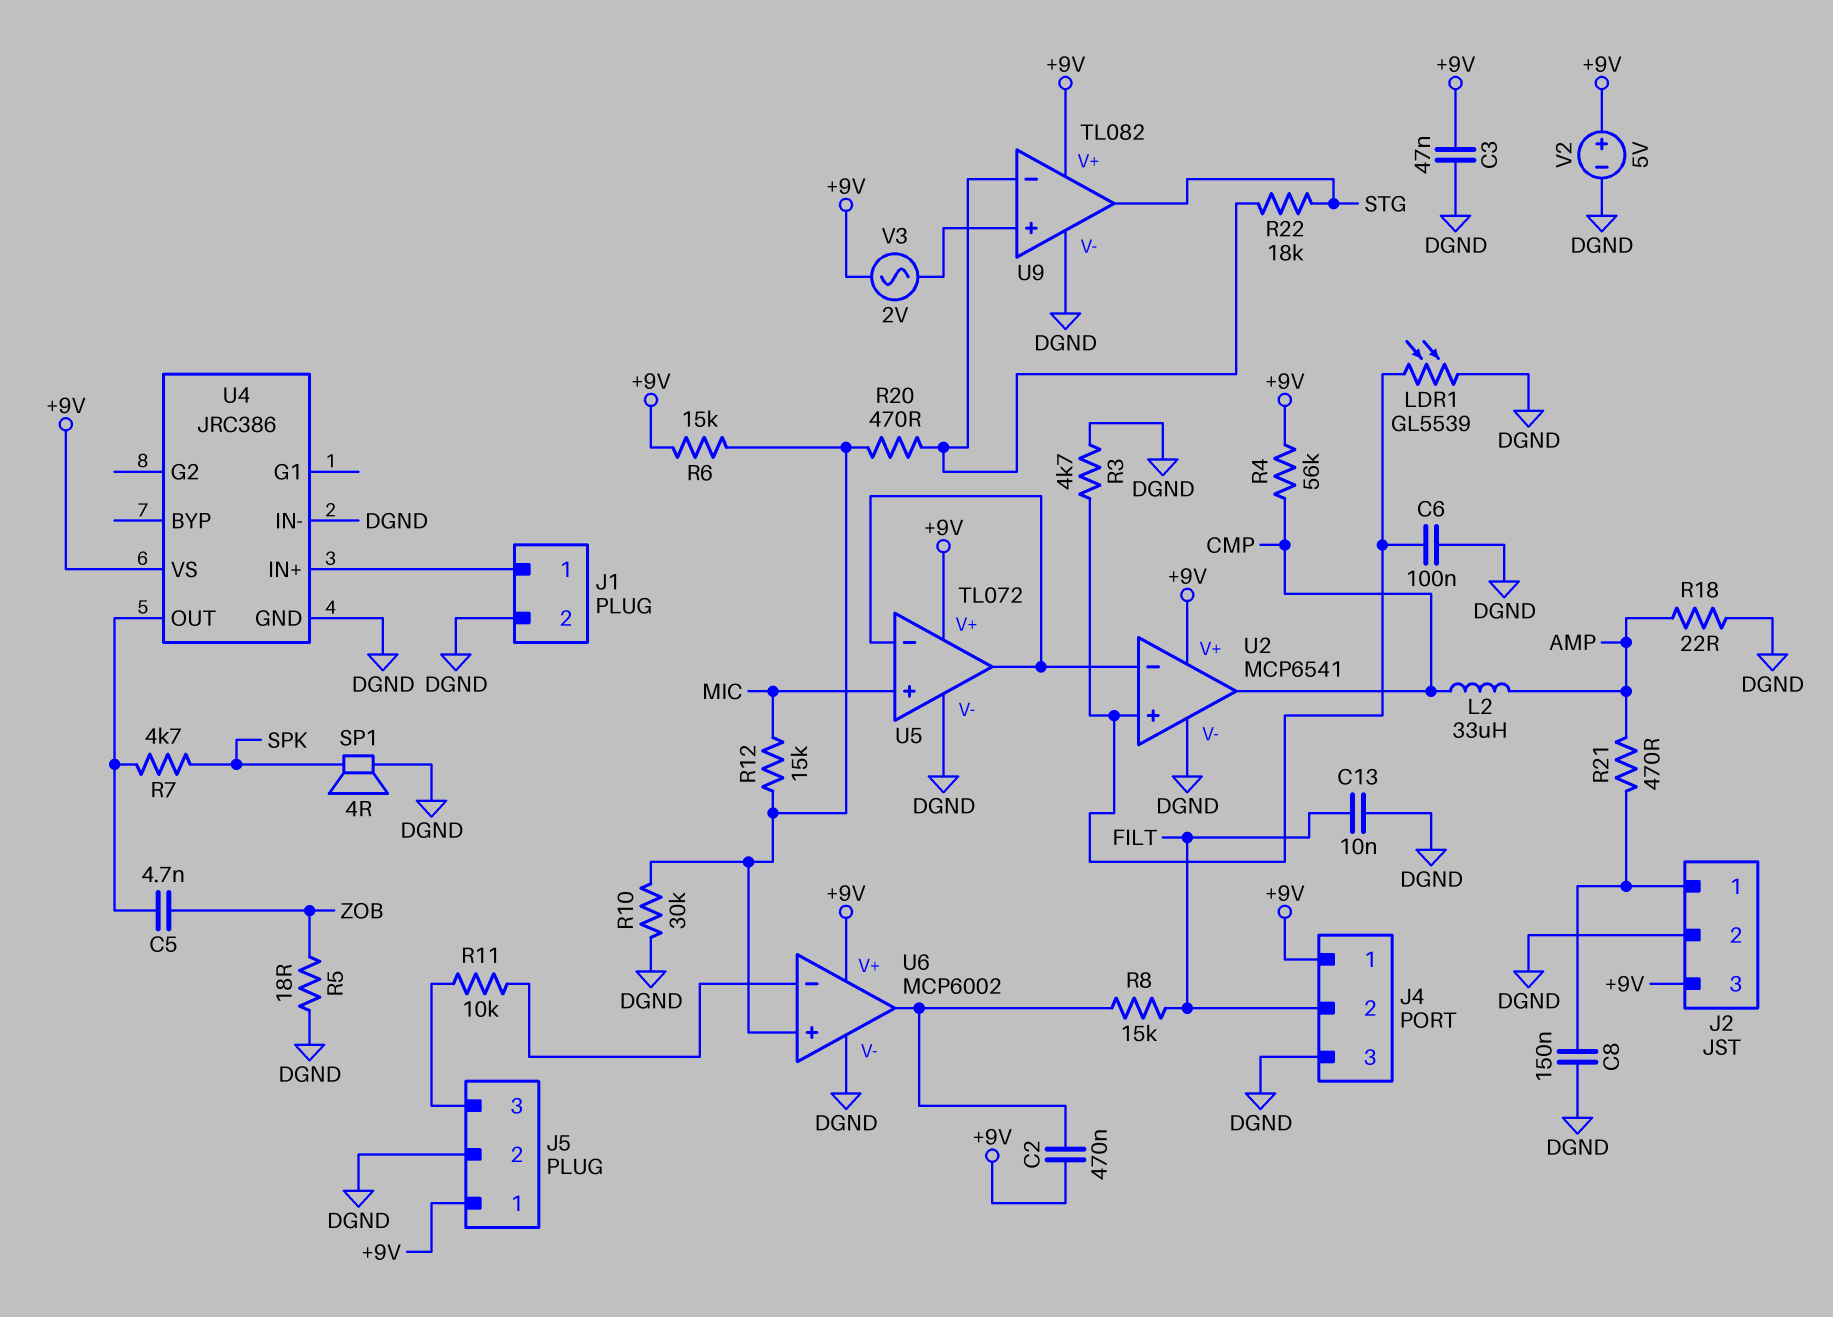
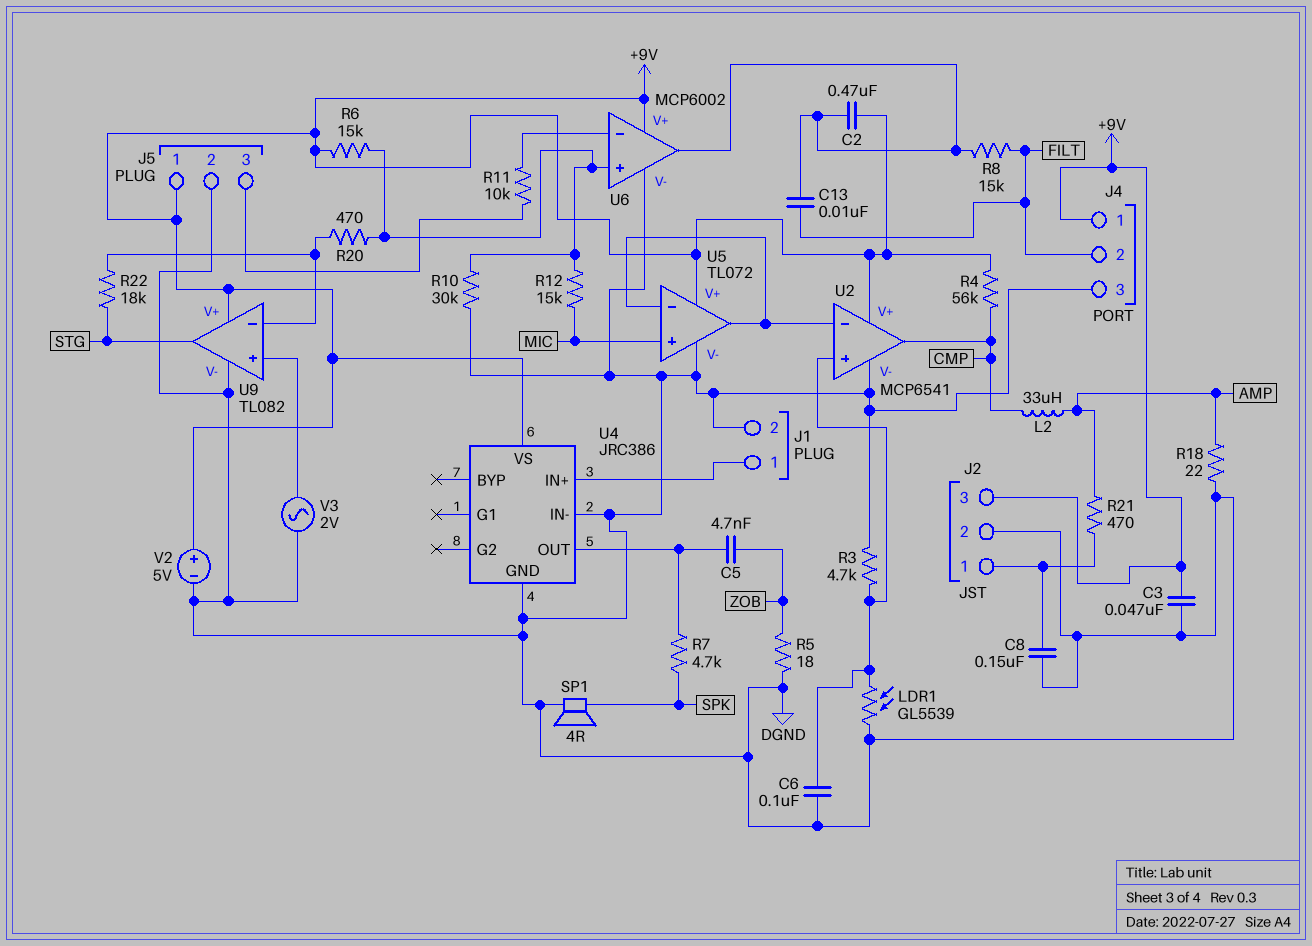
C13: 10nF (DGND, FILT) -> 10nF (FILT, U6/out)
V3: AC 2V (+9V, U9/in+) -> AC 2V (DGND, U9/in+)

